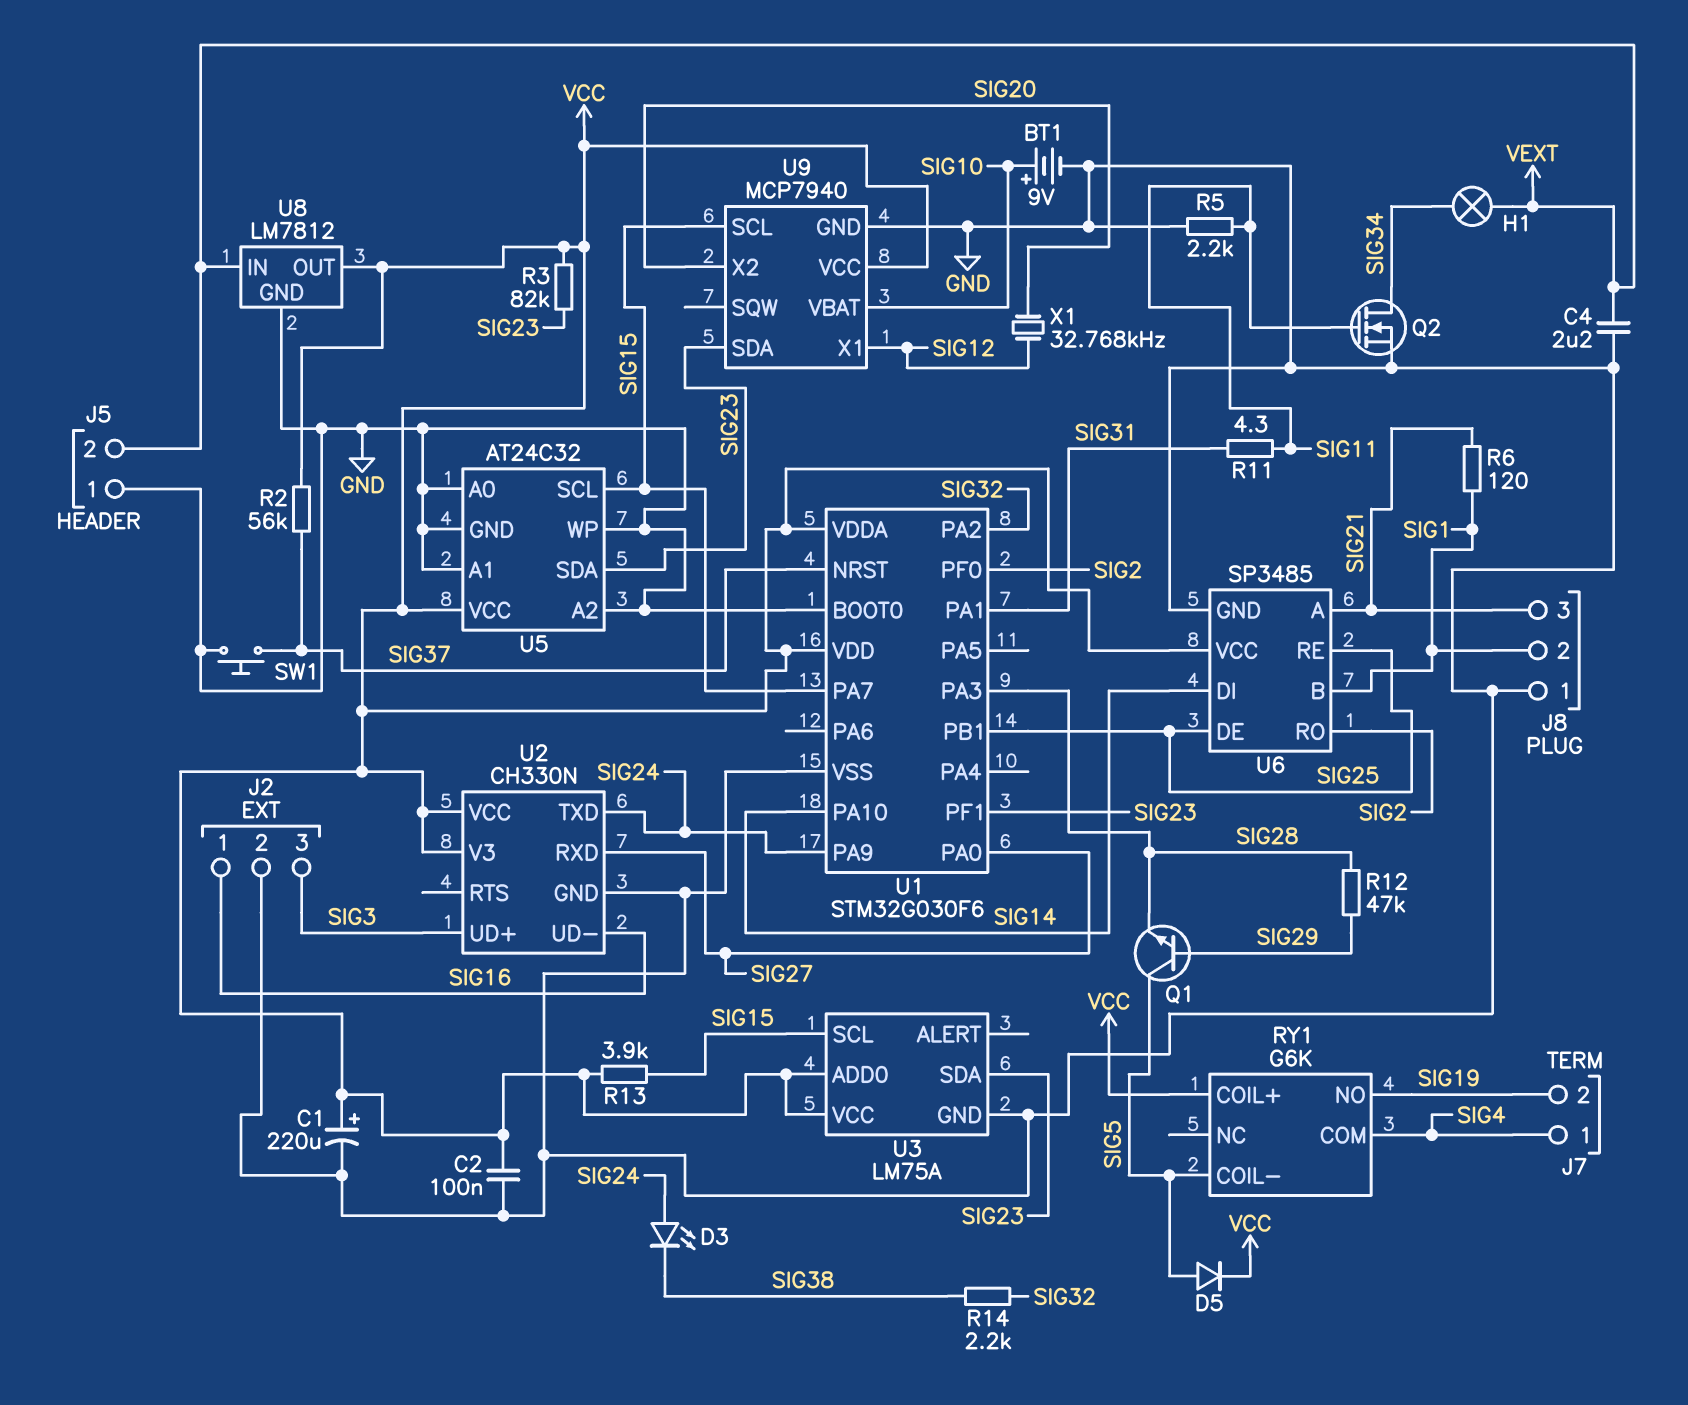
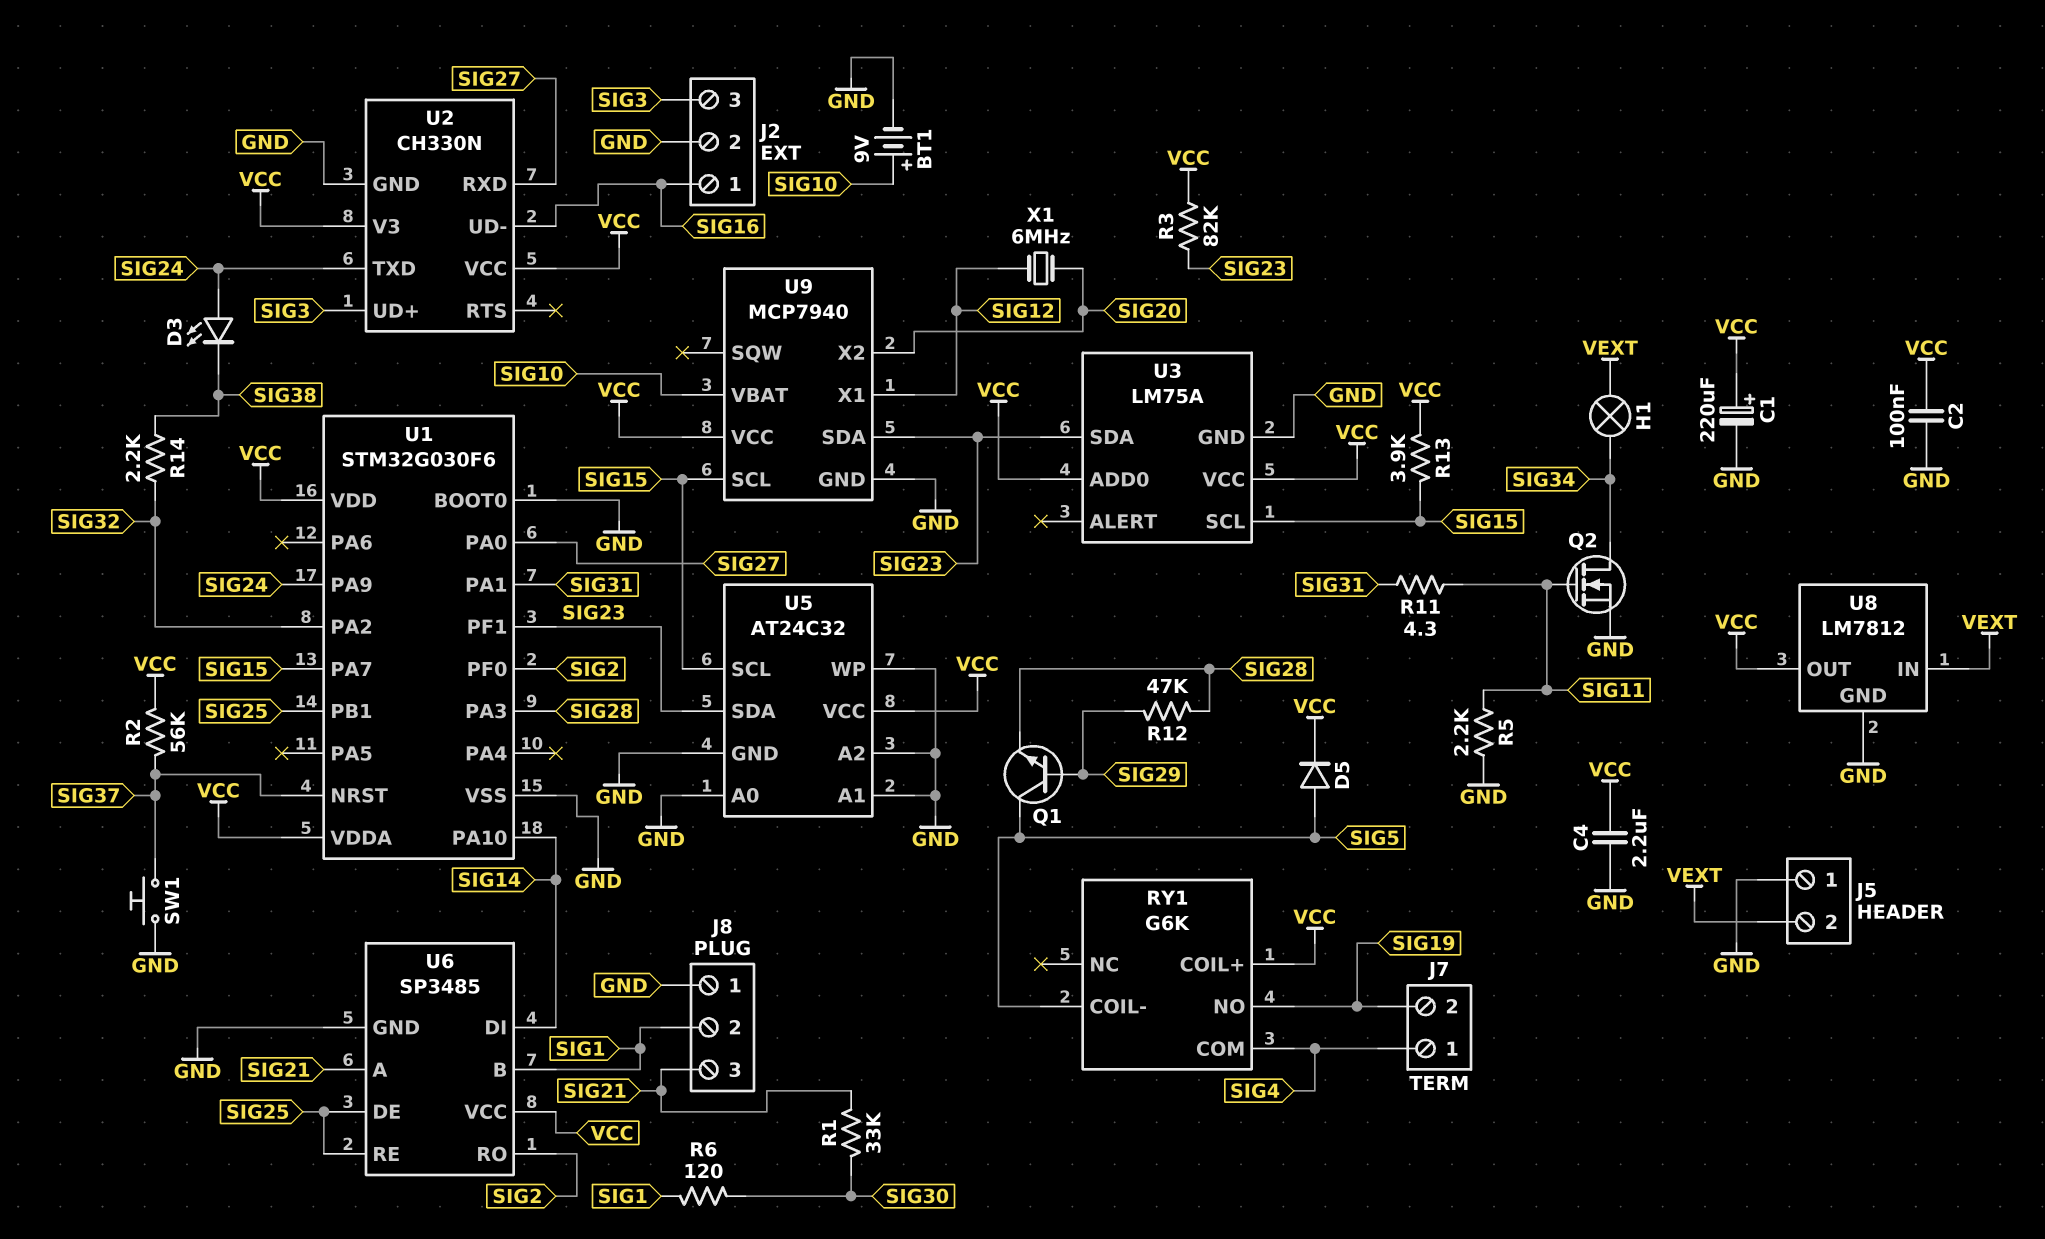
C4: 2.2uF (GND, VEXT) -> 2.2uF (GND, VCC)
R1: none -> 33k (SIG21, SIG30)
R6: 120 (SIG1, SIG21) -> 120 (SIG1, SIG30)
X1: 32.768kHz (SIG12, SIG20) -> 6MHz (SIG12, SIG20)

